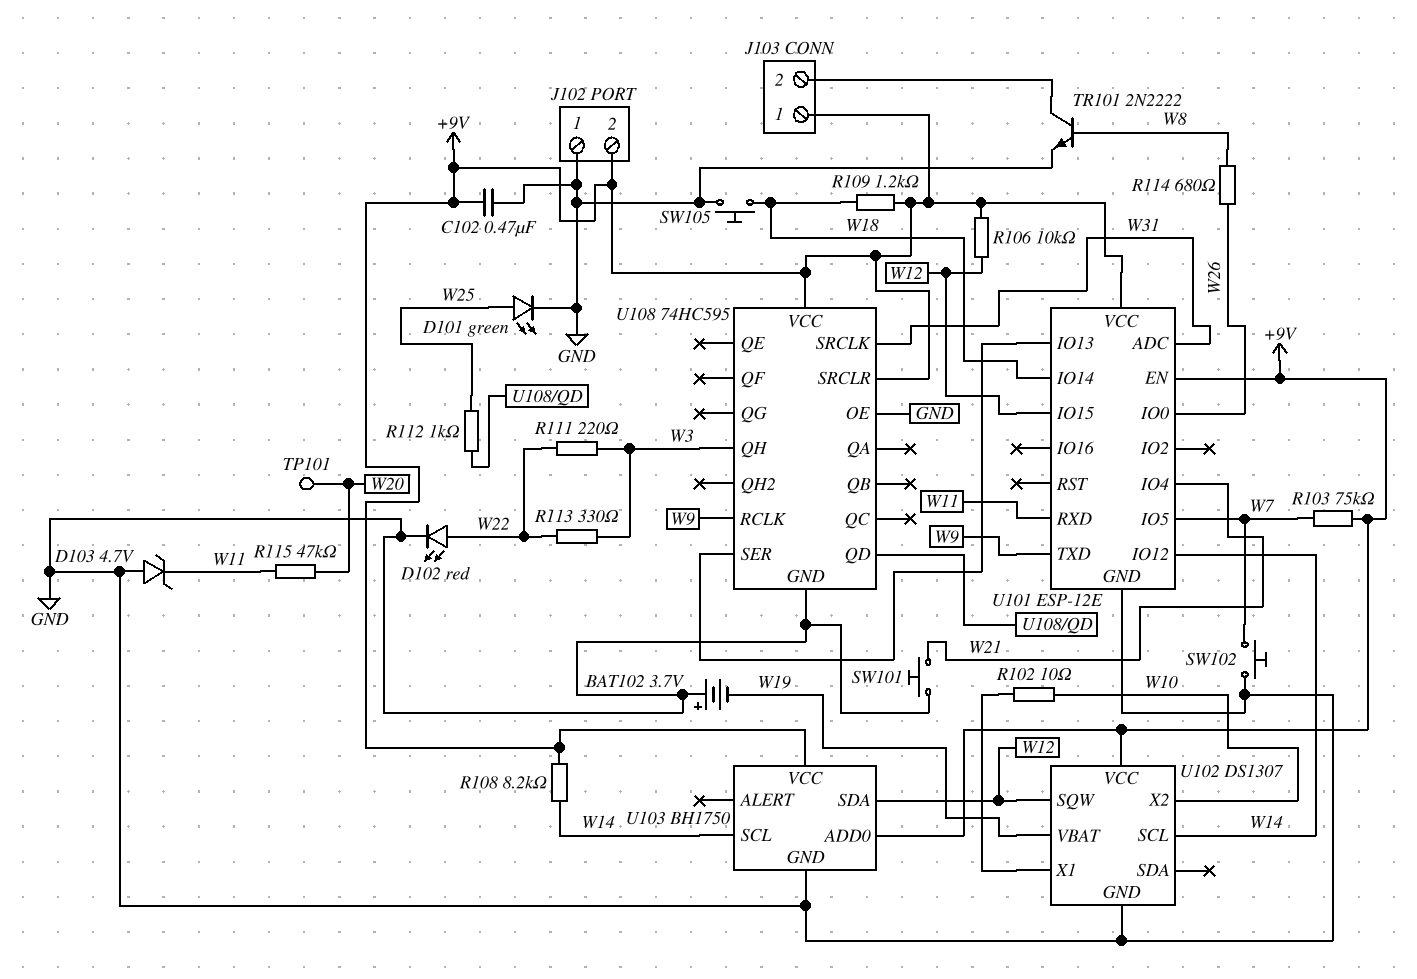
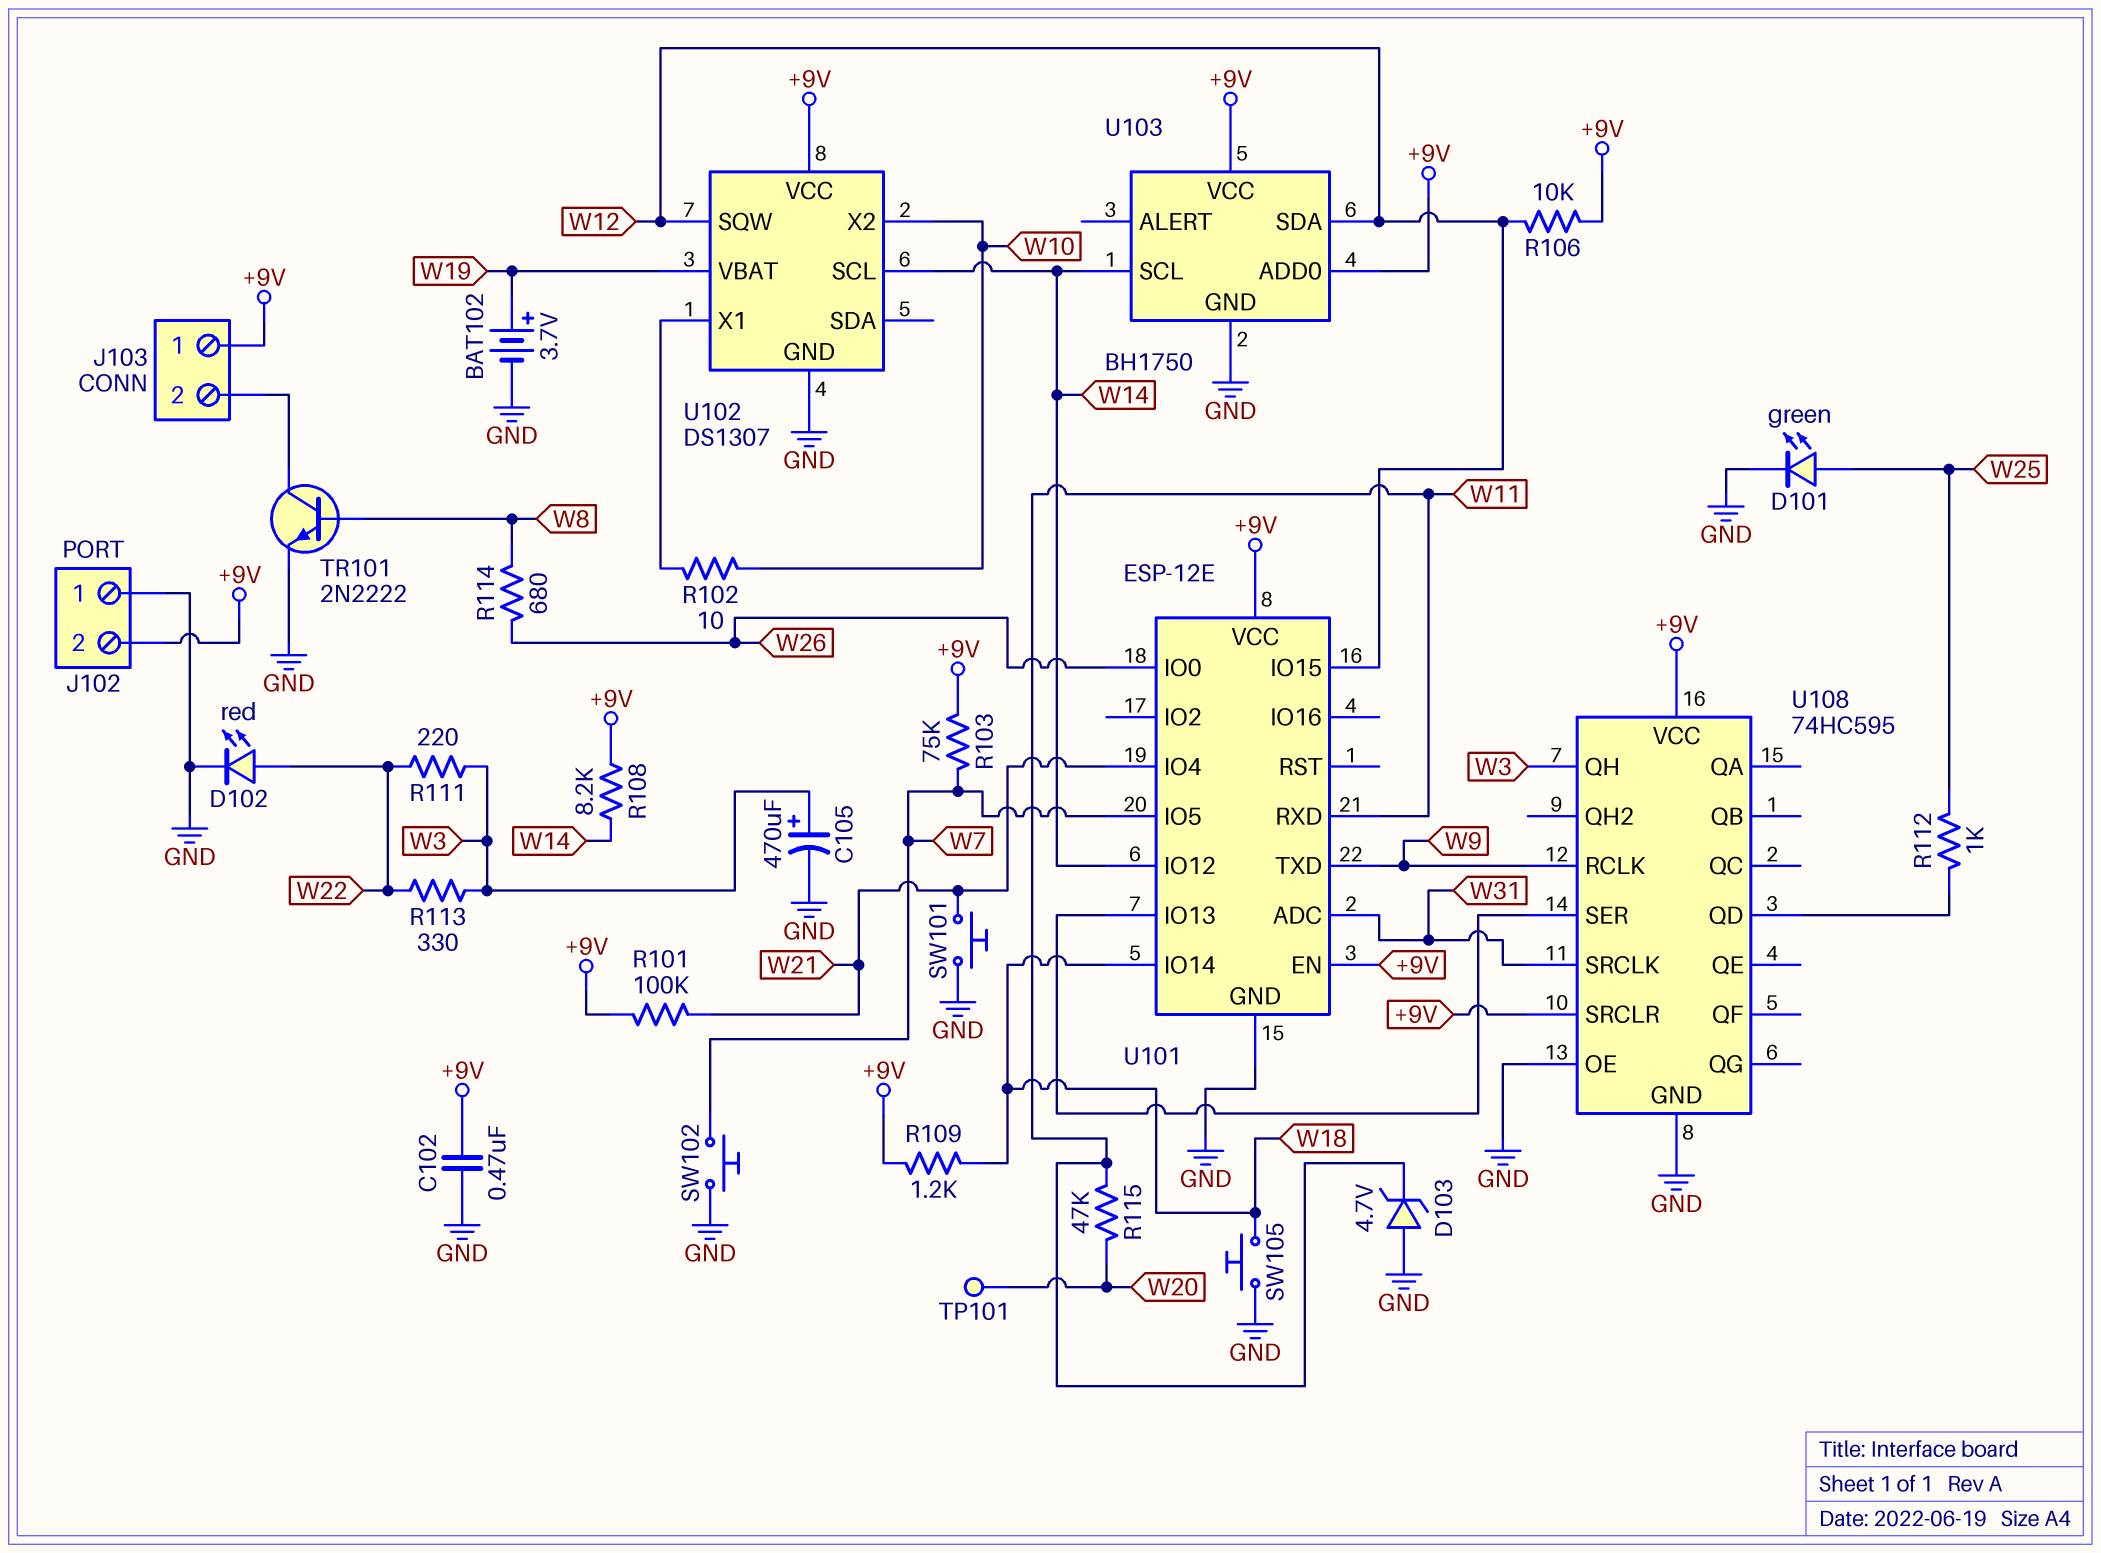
BAT102: 3.7V (plus GND, minus W19) -> 3.7V (plus W19, minus GND)
C105: none -> 470uF (plus W3, minus GND)
R101: none -> 100k (+9V, W21)

